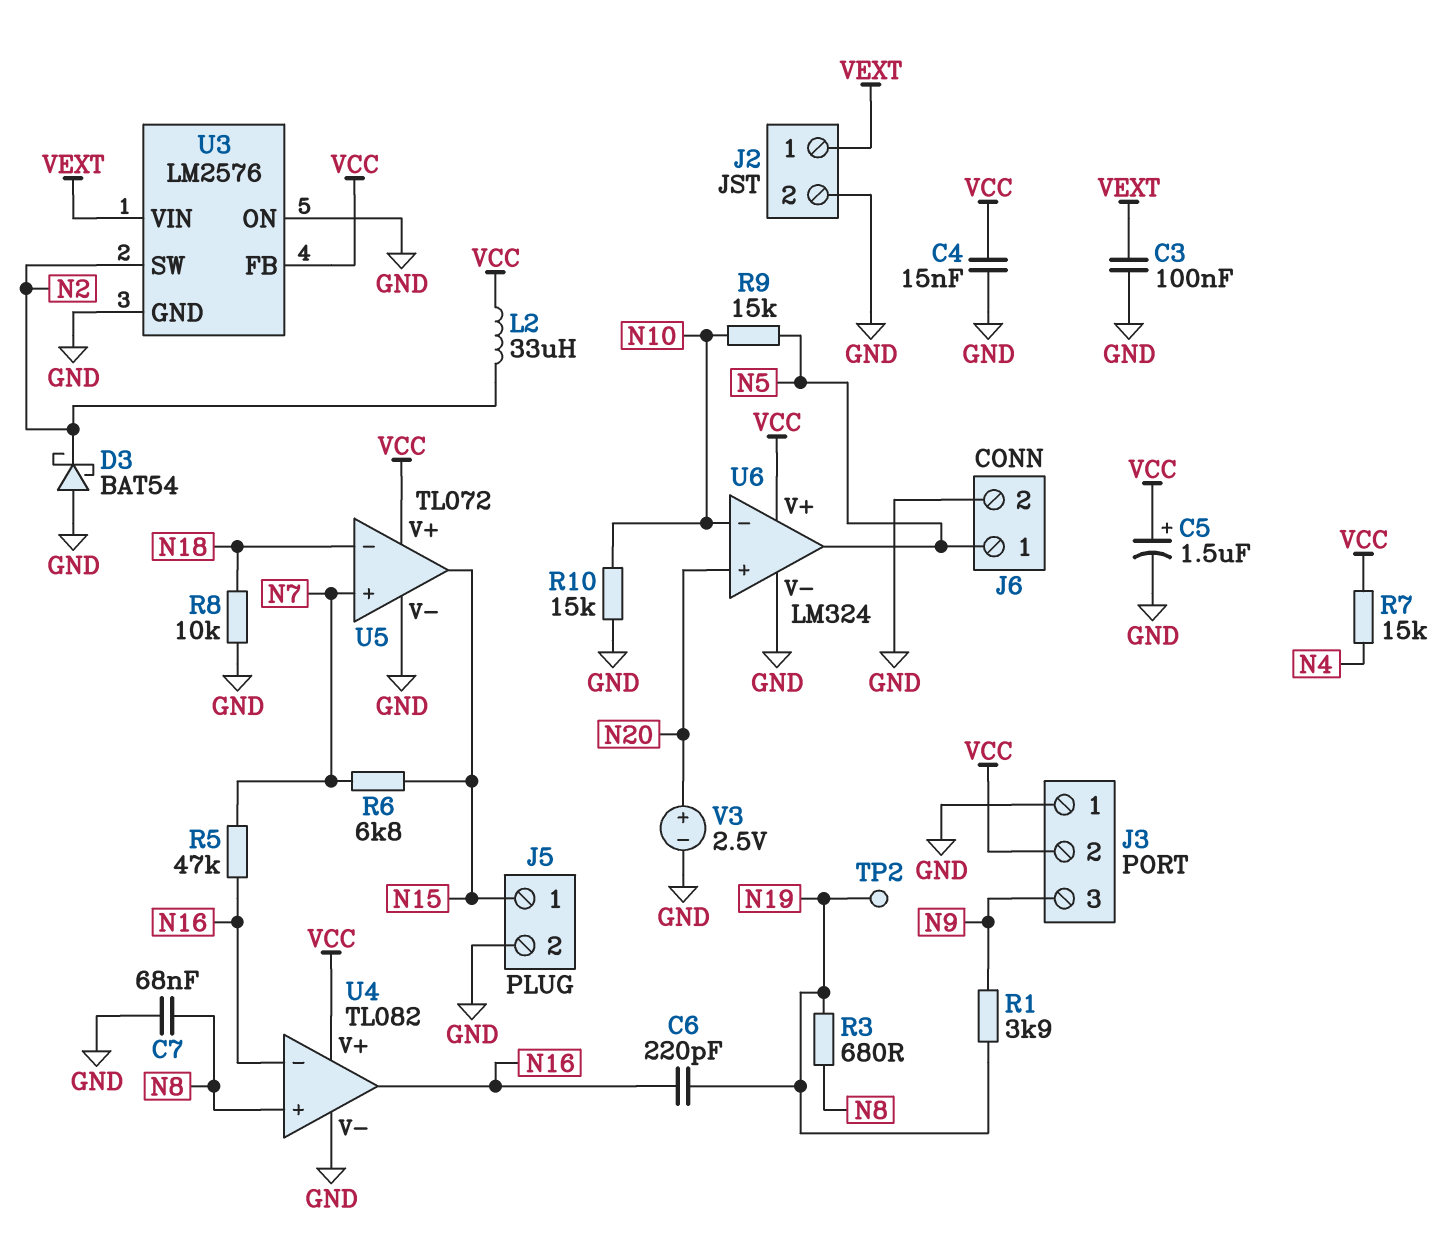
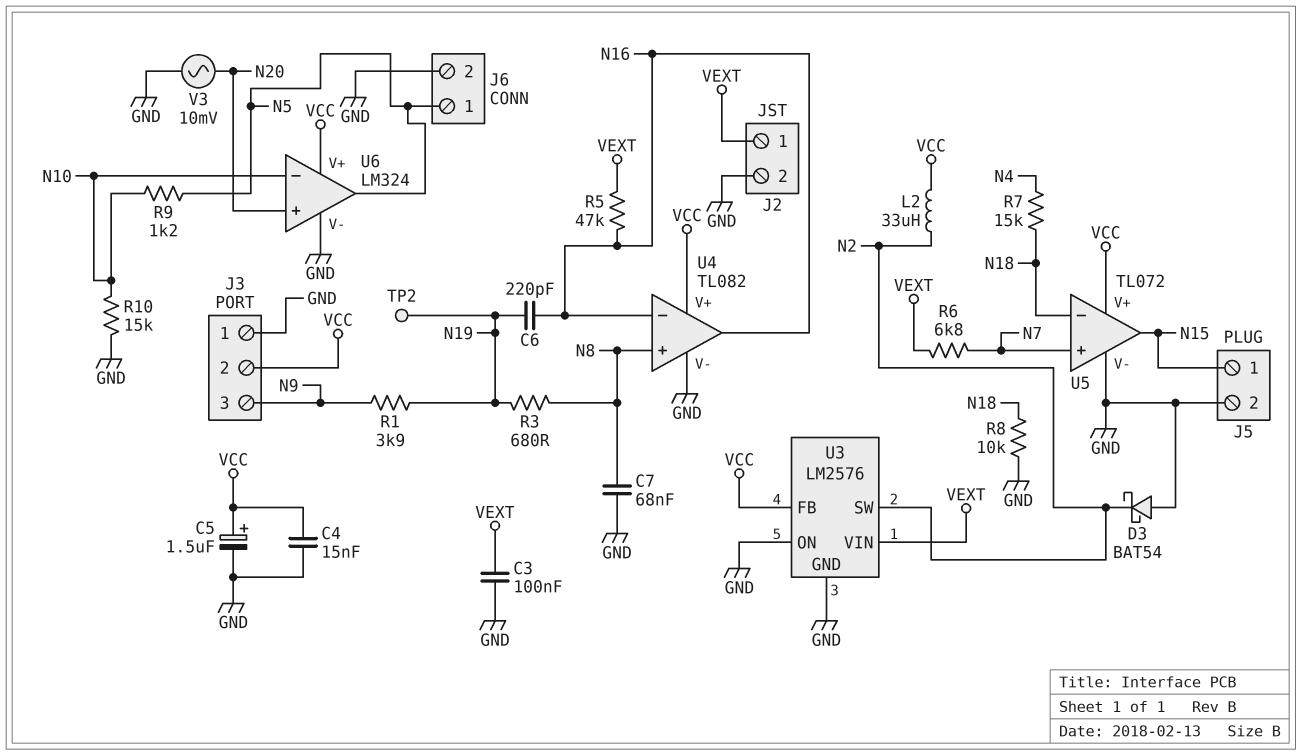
R5: 47k (N7, N16) -> 47k (N16, VEXT)
R6: 6.8k (N7, N15) -> 6.8k (N7, VEXT)
R7: 15k (N4, VCC) -> 15k (N4, N18)
R9: 15k (N5, N10) -> 1.2k (N5, N10)
V3: 2.5V (plus N20, minus GND) -> AC 10mV (GND, N20)

